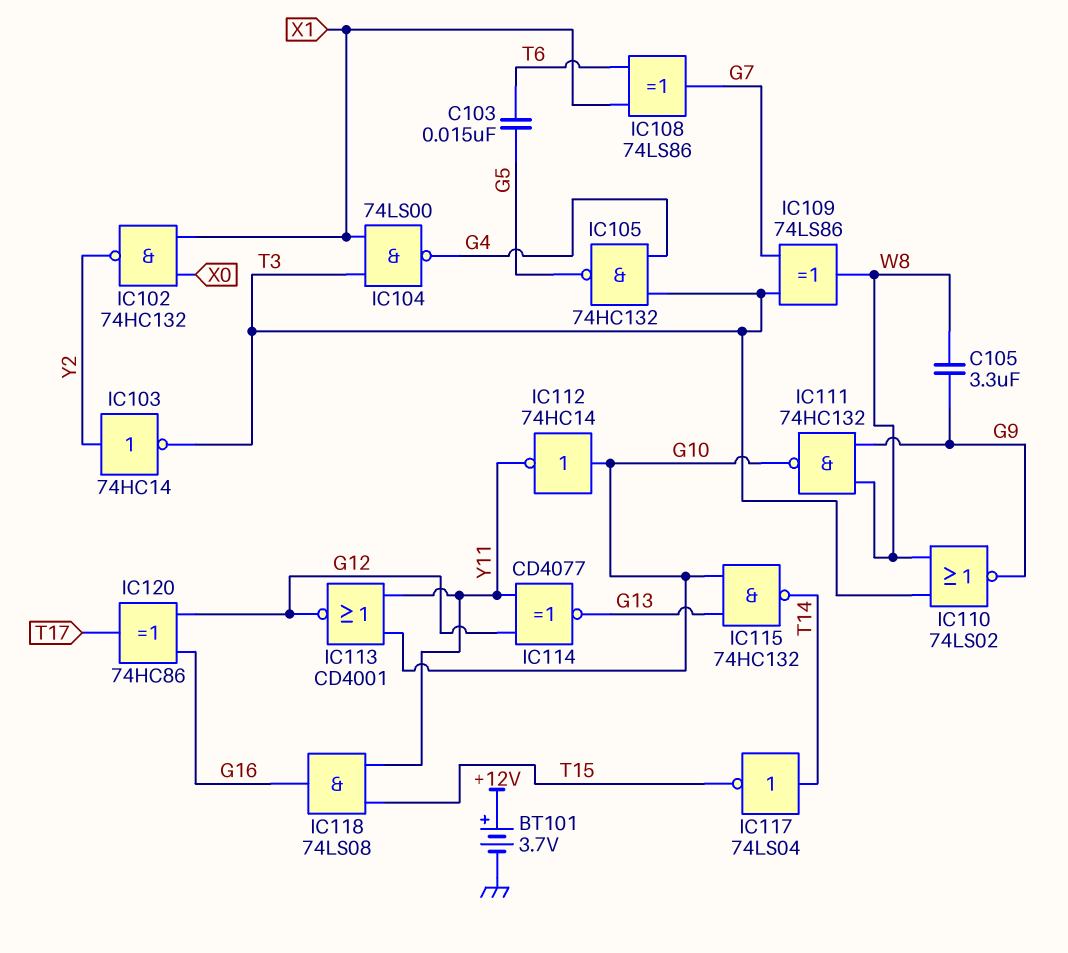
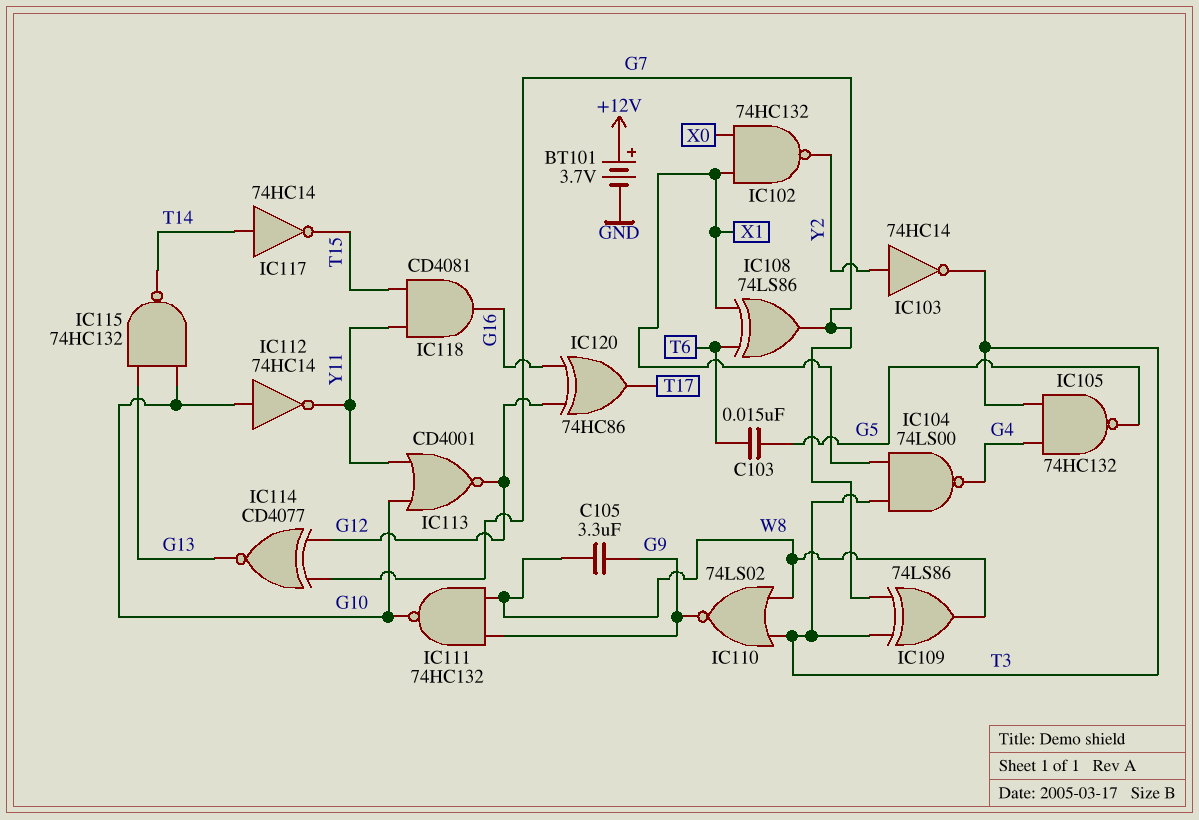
IC114: XNOR CD4077 (in G12, in Y11, out G13) -> XNOR CD4077 (in G7, in G12, out G13)
IC117: NOT 74LS04 (in T14, out T15) -> NOT 74HC14 (in T14, out T15)
IC118: AND 74LS08 (in T15, in Y11, out G16) -> AND CD4081 (in T15, in Y11, out G16)

